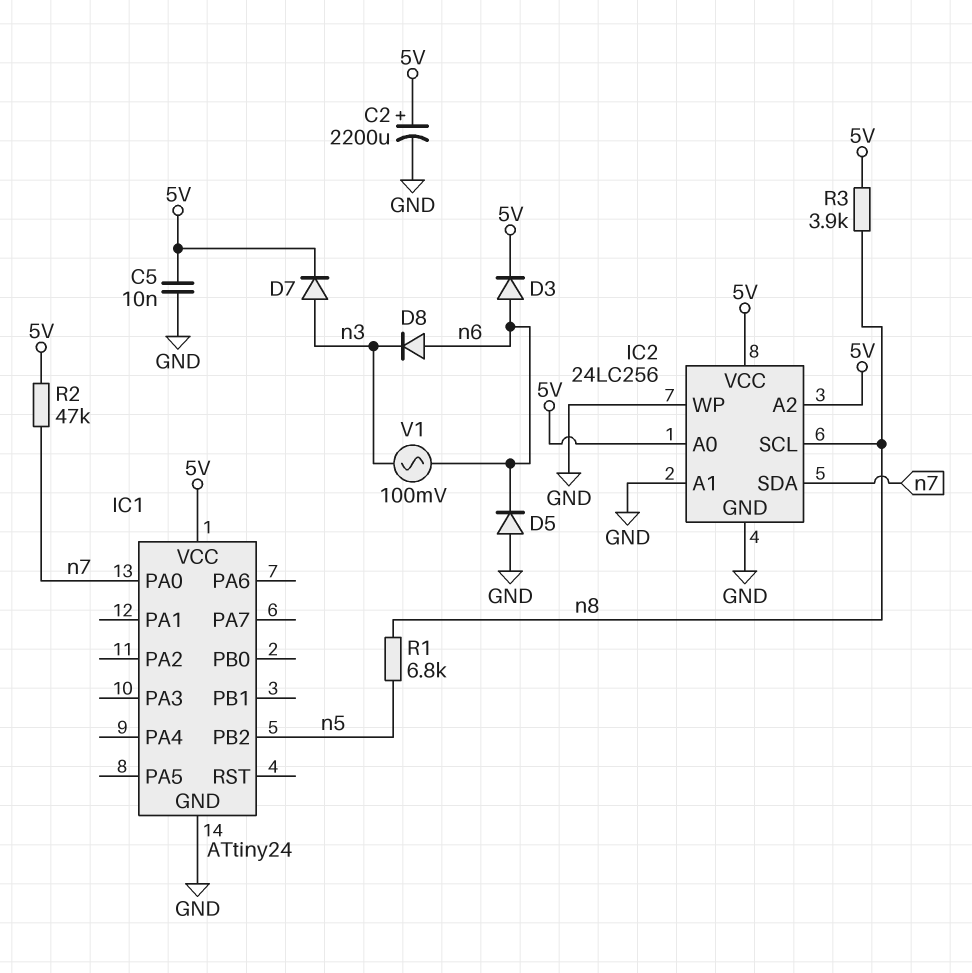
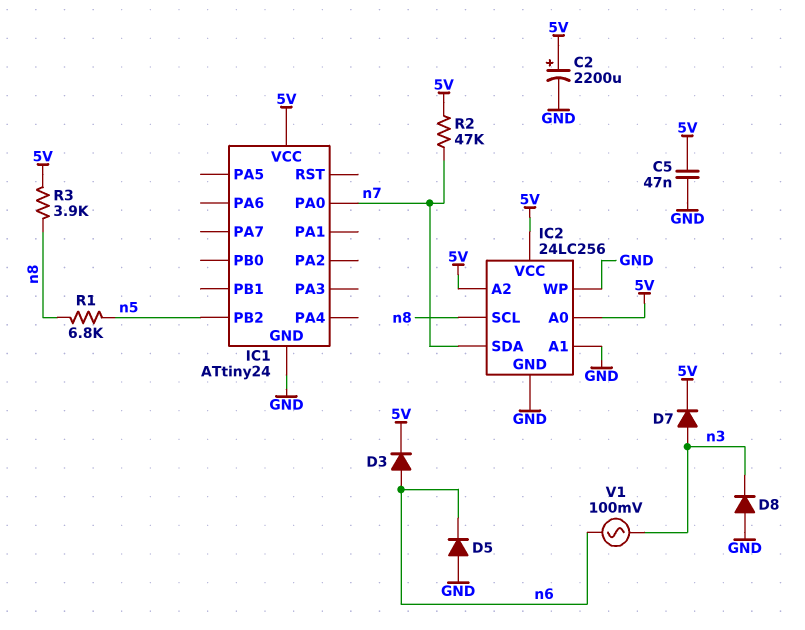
C5: 10nF (5V, GND) -> 47nF (5V, GND)
D8: diode (A n6, K n3) -> diode (A GND, K n3)

